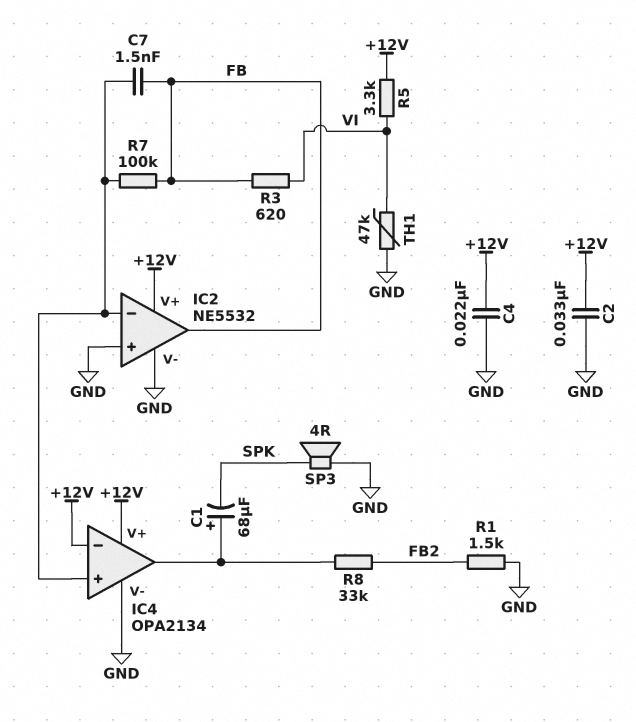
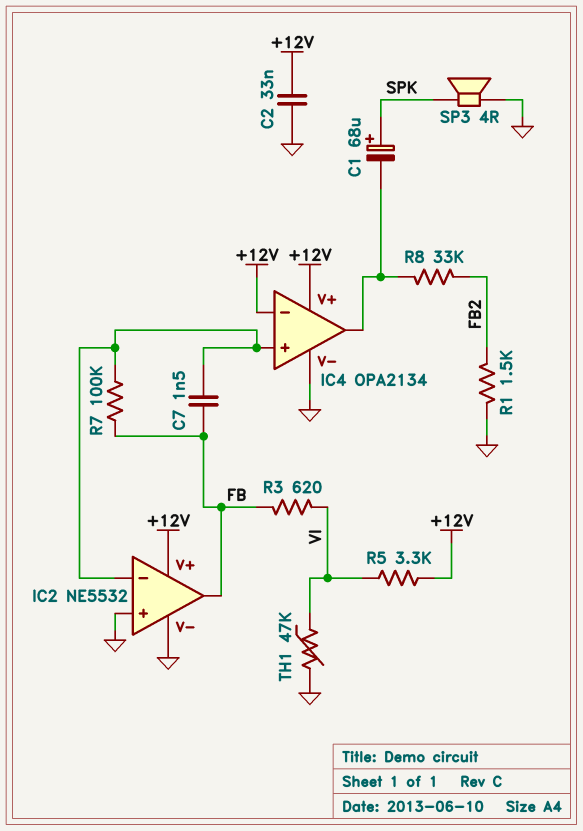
C1: 68uF (plus IC4/out, minus SPK) -> 68uF (plus SPK, minus IC4/out)
C4: 22nF (+12V, GND) -> none

